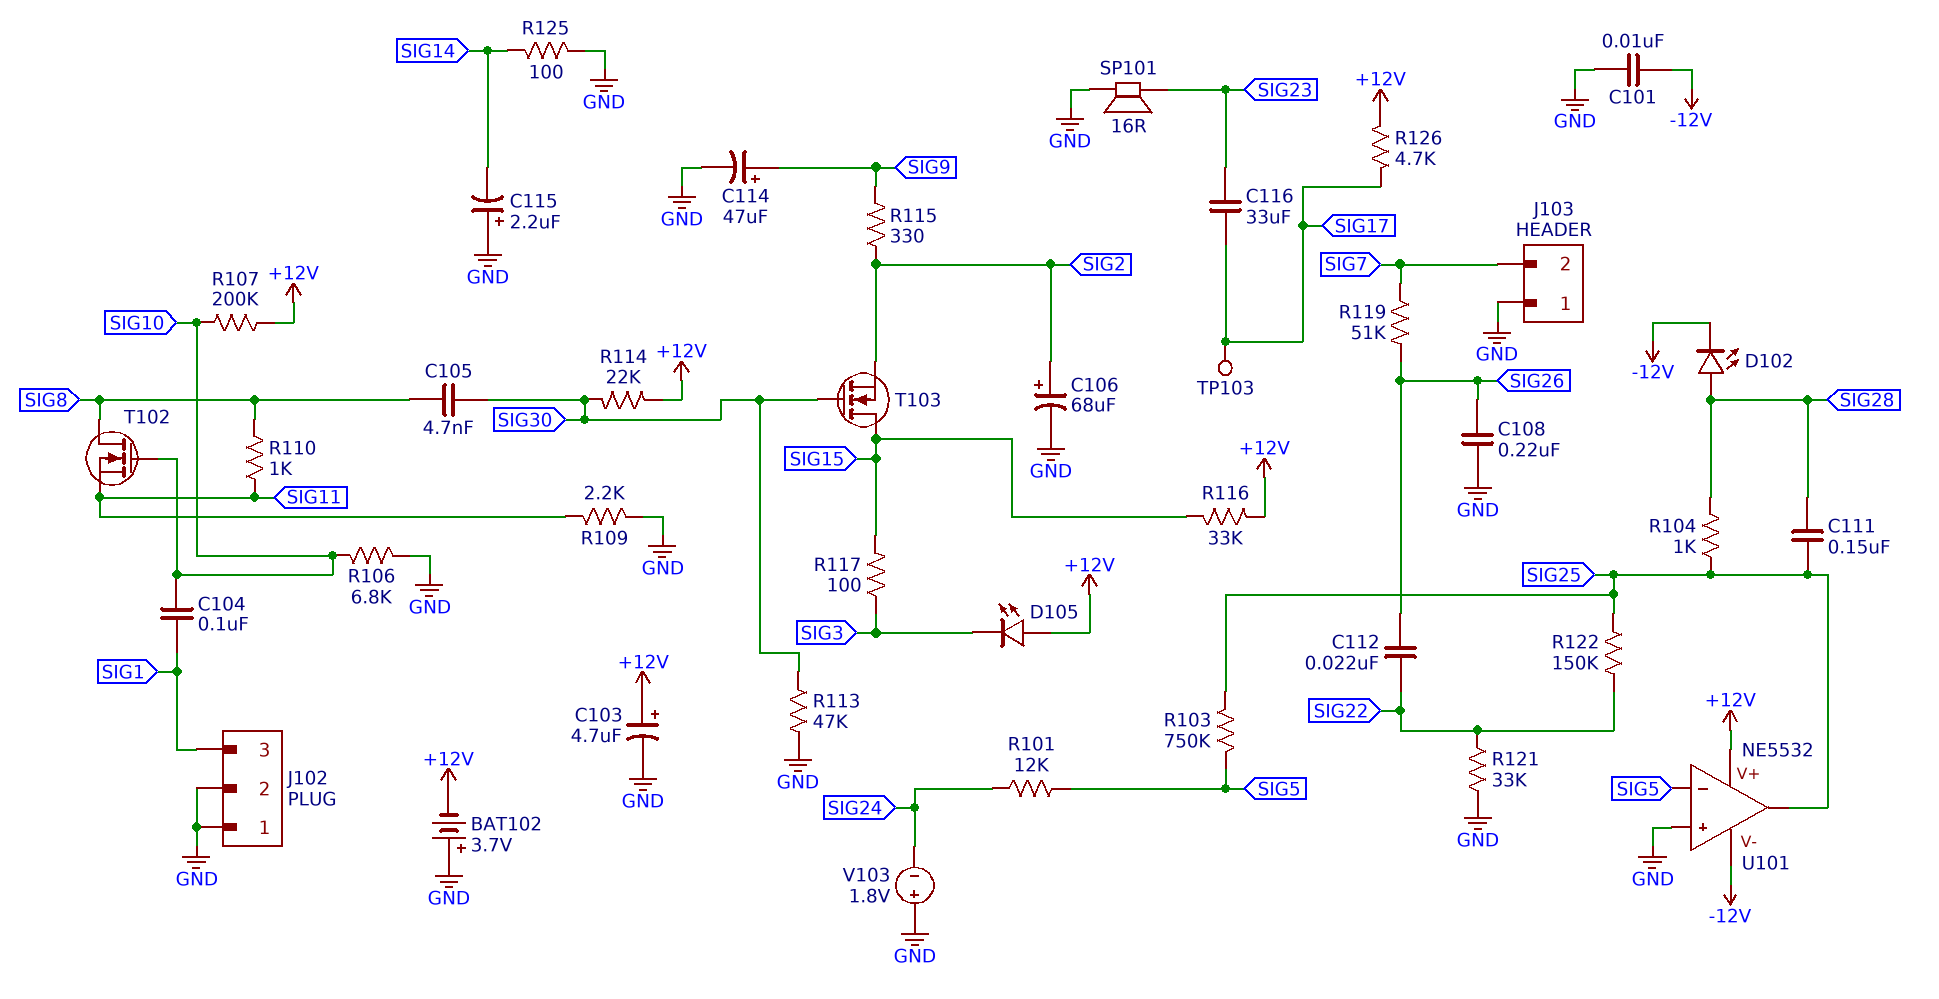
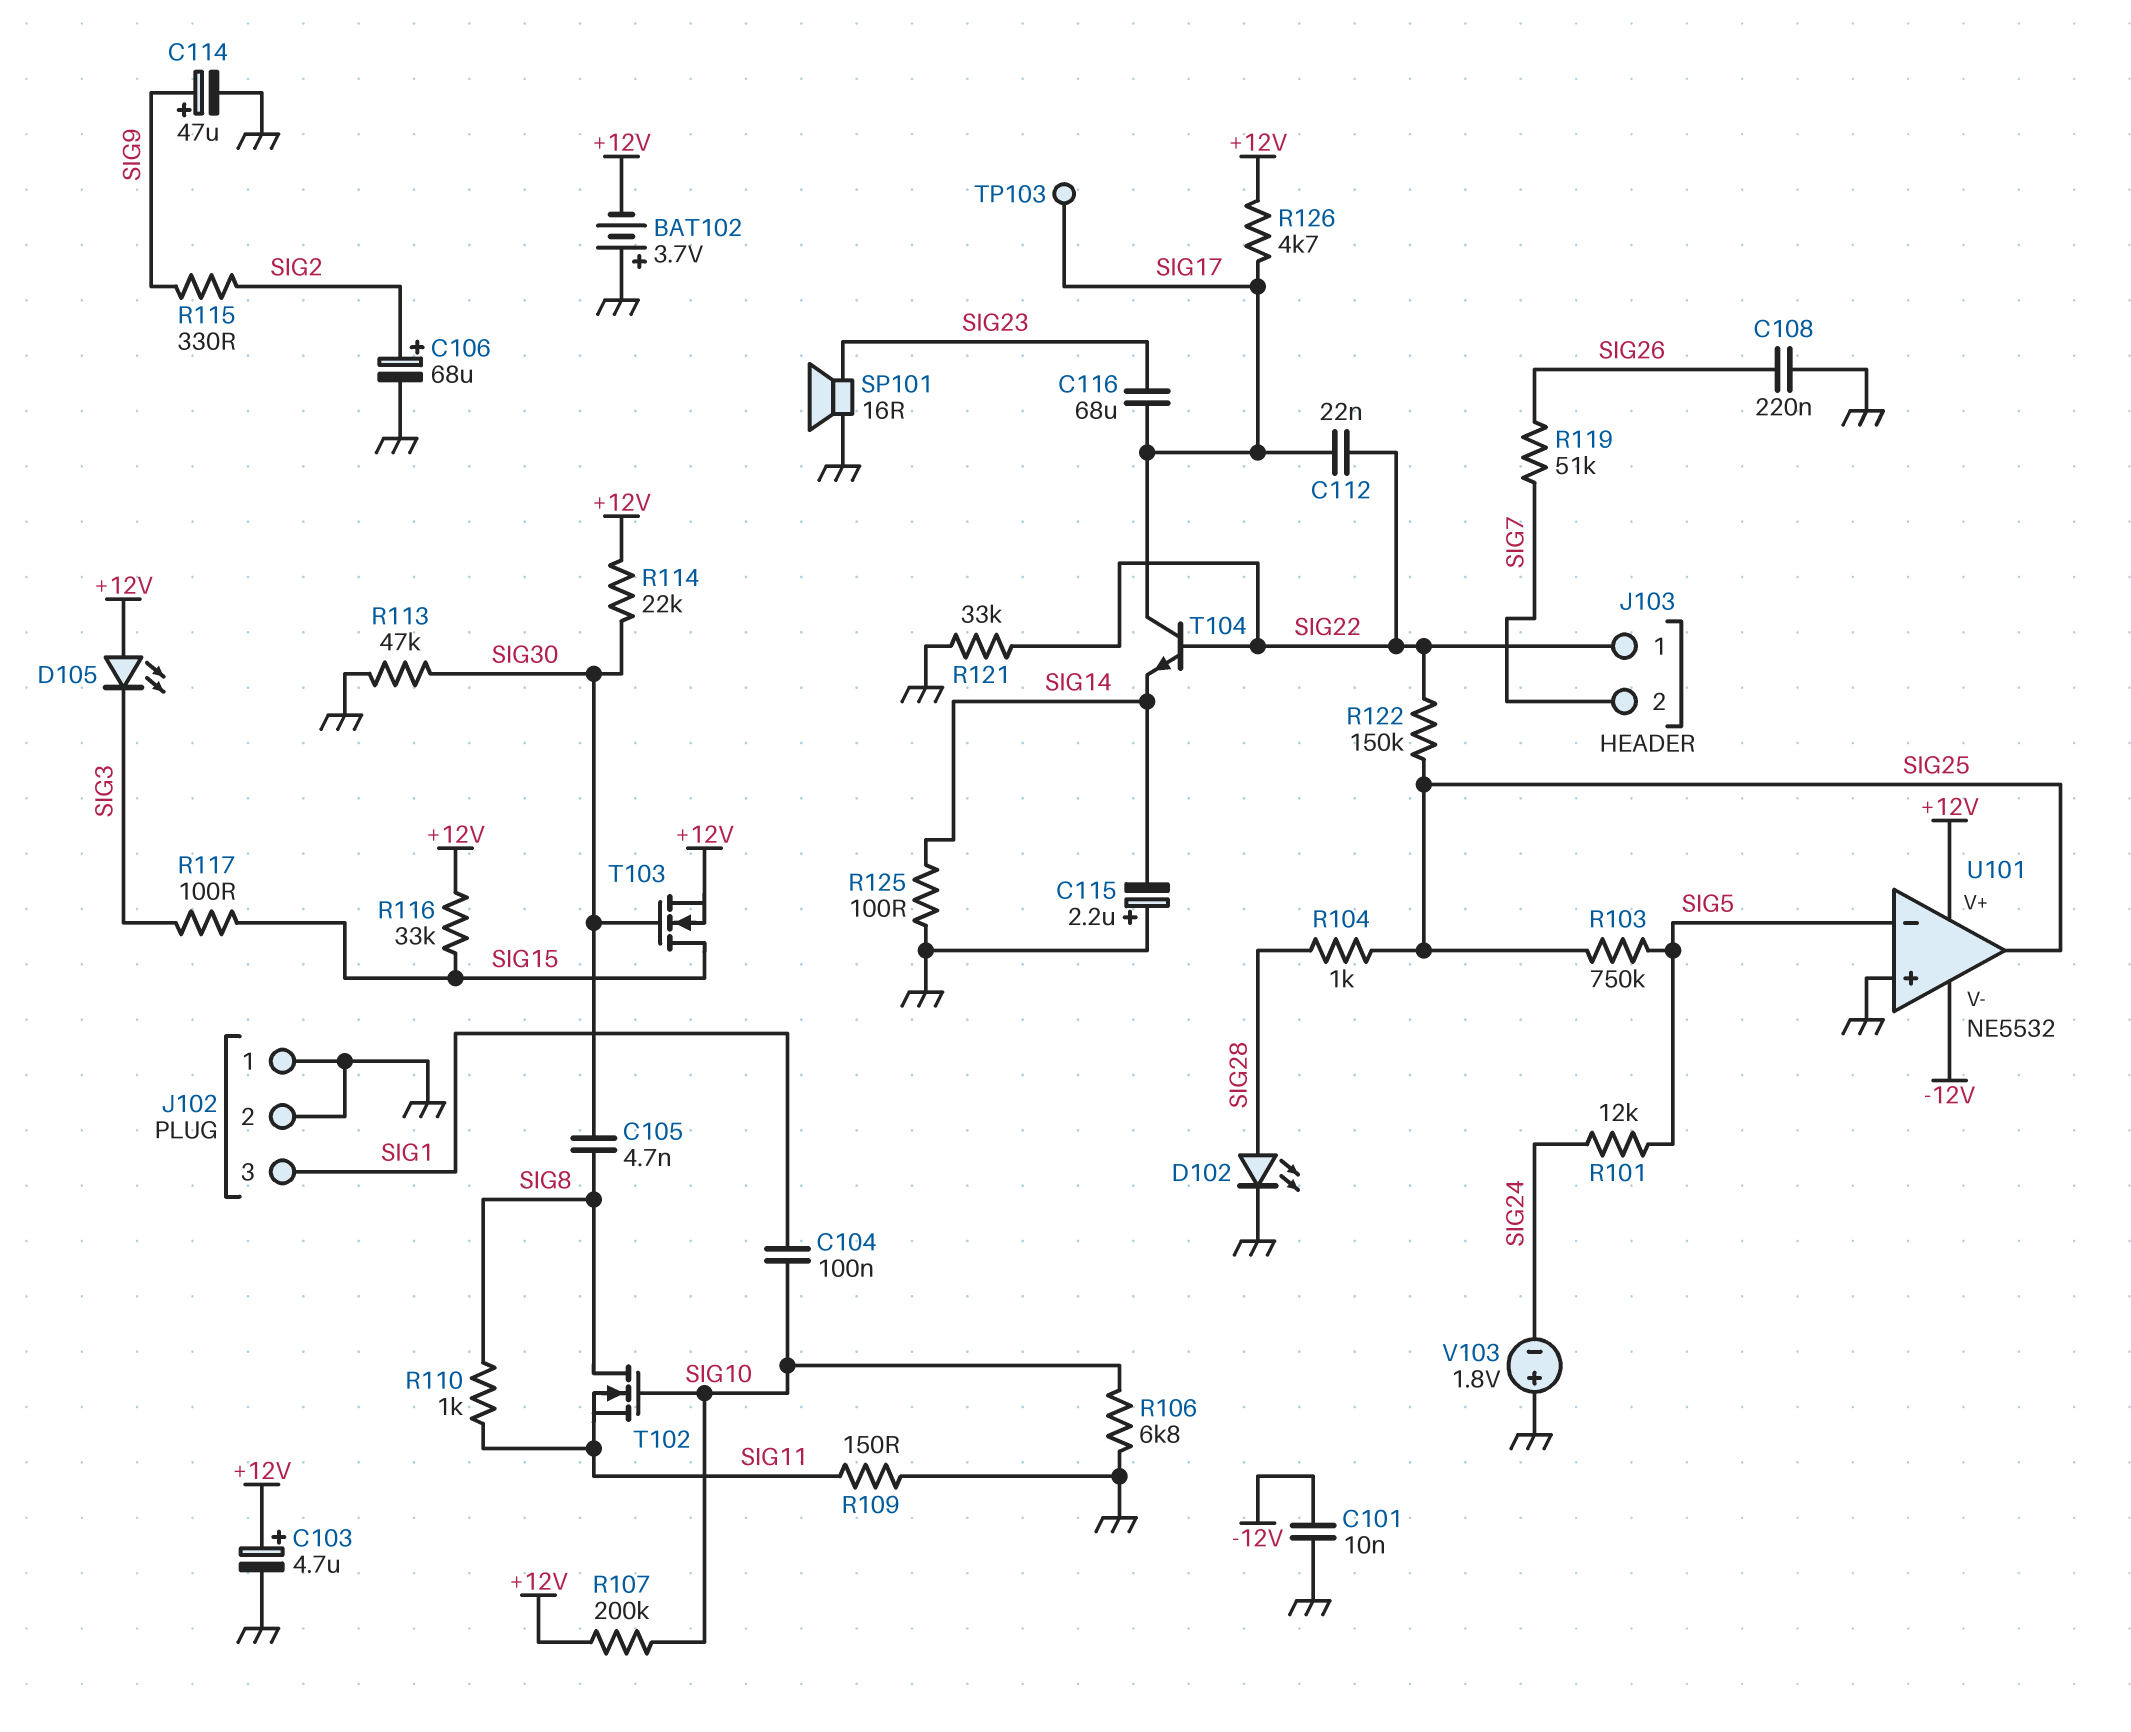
C111: 150nF (SIG25, SIG28) -> none
C112: 22nF (SIG22, SIG26) -> 22nF (SIG17, SIG22)
C116: 33uF (SIG17, SIG23) -> 68uF (SIG17, SIG23)
D102: LED (A SIG28, K -12V) -> LED (A SIG28, K GND)
J103 pin 1: GND -> SIG22
R109: 2.2k (GND, SIG11) -> 150 (GND, SIG11)
T103: NMOS (G SIG30, D SIG15, S SIG2) -> NMOS (G SIG30, D SIG15, S +12V)
T104: none -> NPN (B SIG22, C SIG17, E SIG14)

